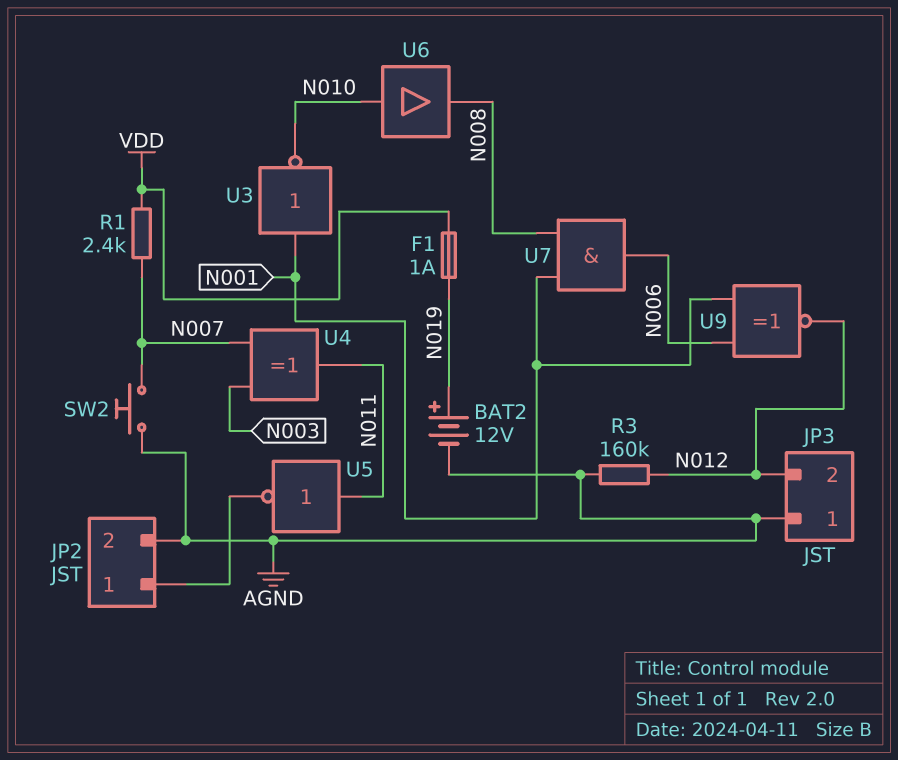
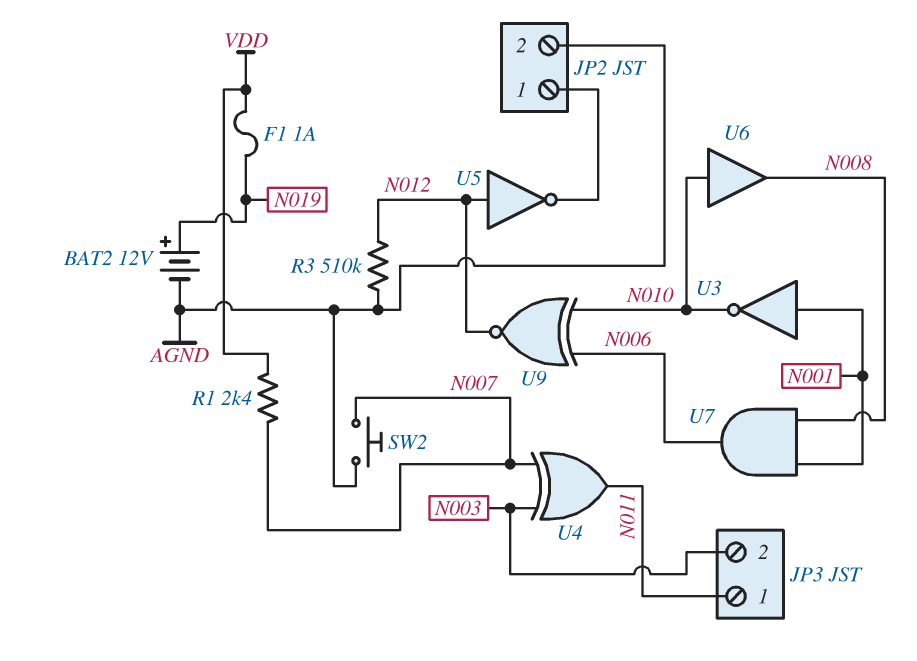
JP3 pin 1: AGND -> N011
JP3 pin 2: N012 -> N003
R3: 160k (AGND, N012) -> 510k (AGND, N012)
U5: NOT (in N011, out JP2/1) -> NOT (in N012, out JP2/1)
U9: XNOR (in N001, in N006, out N012) -> XNOR (in N006, in N010, out N012)

